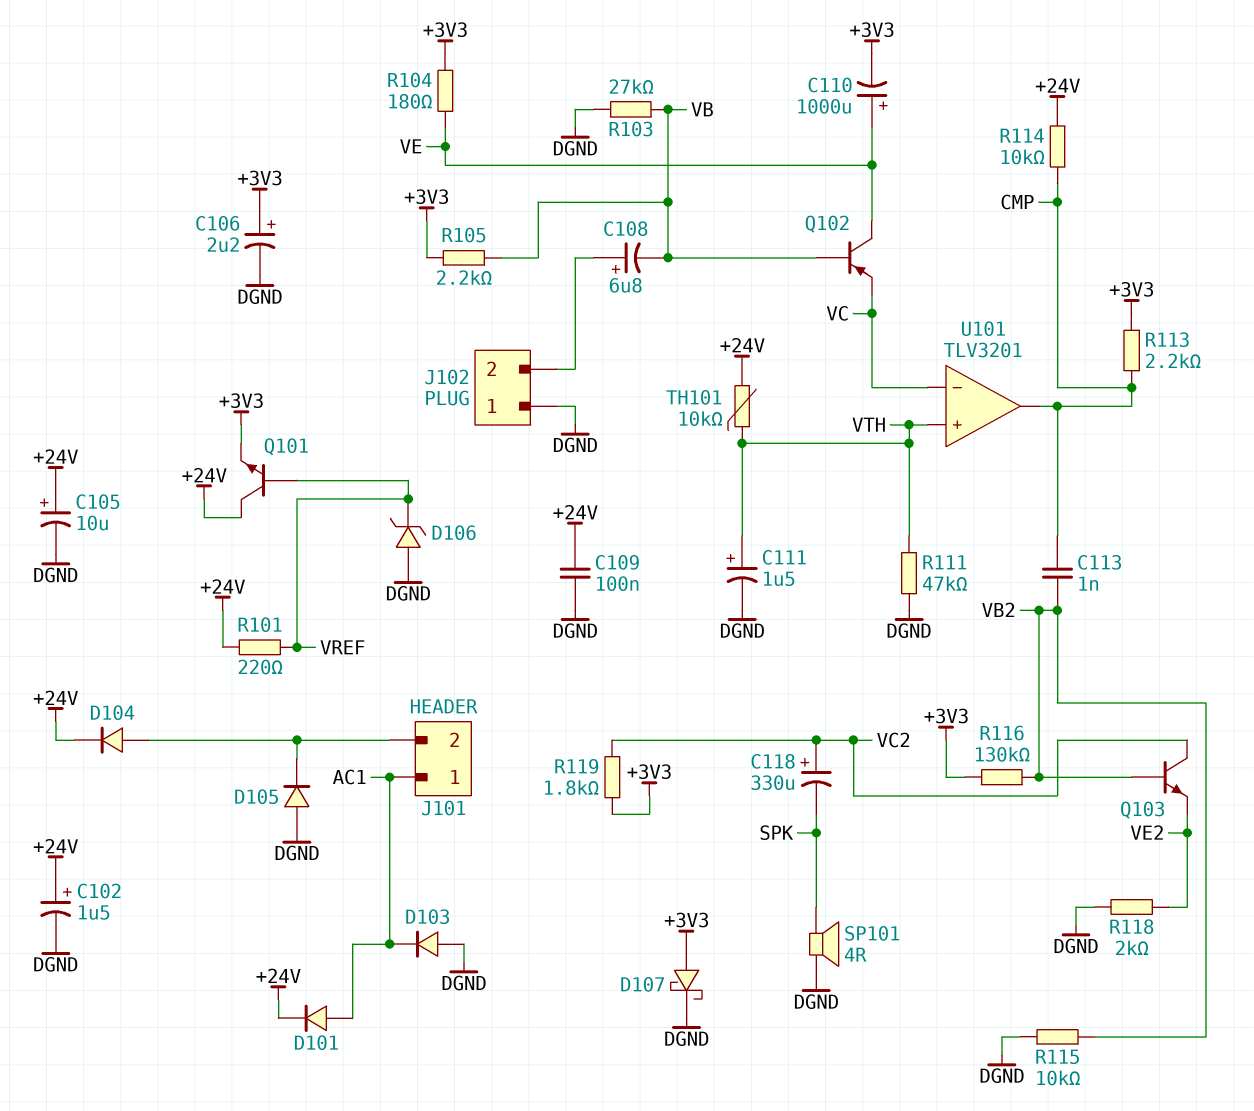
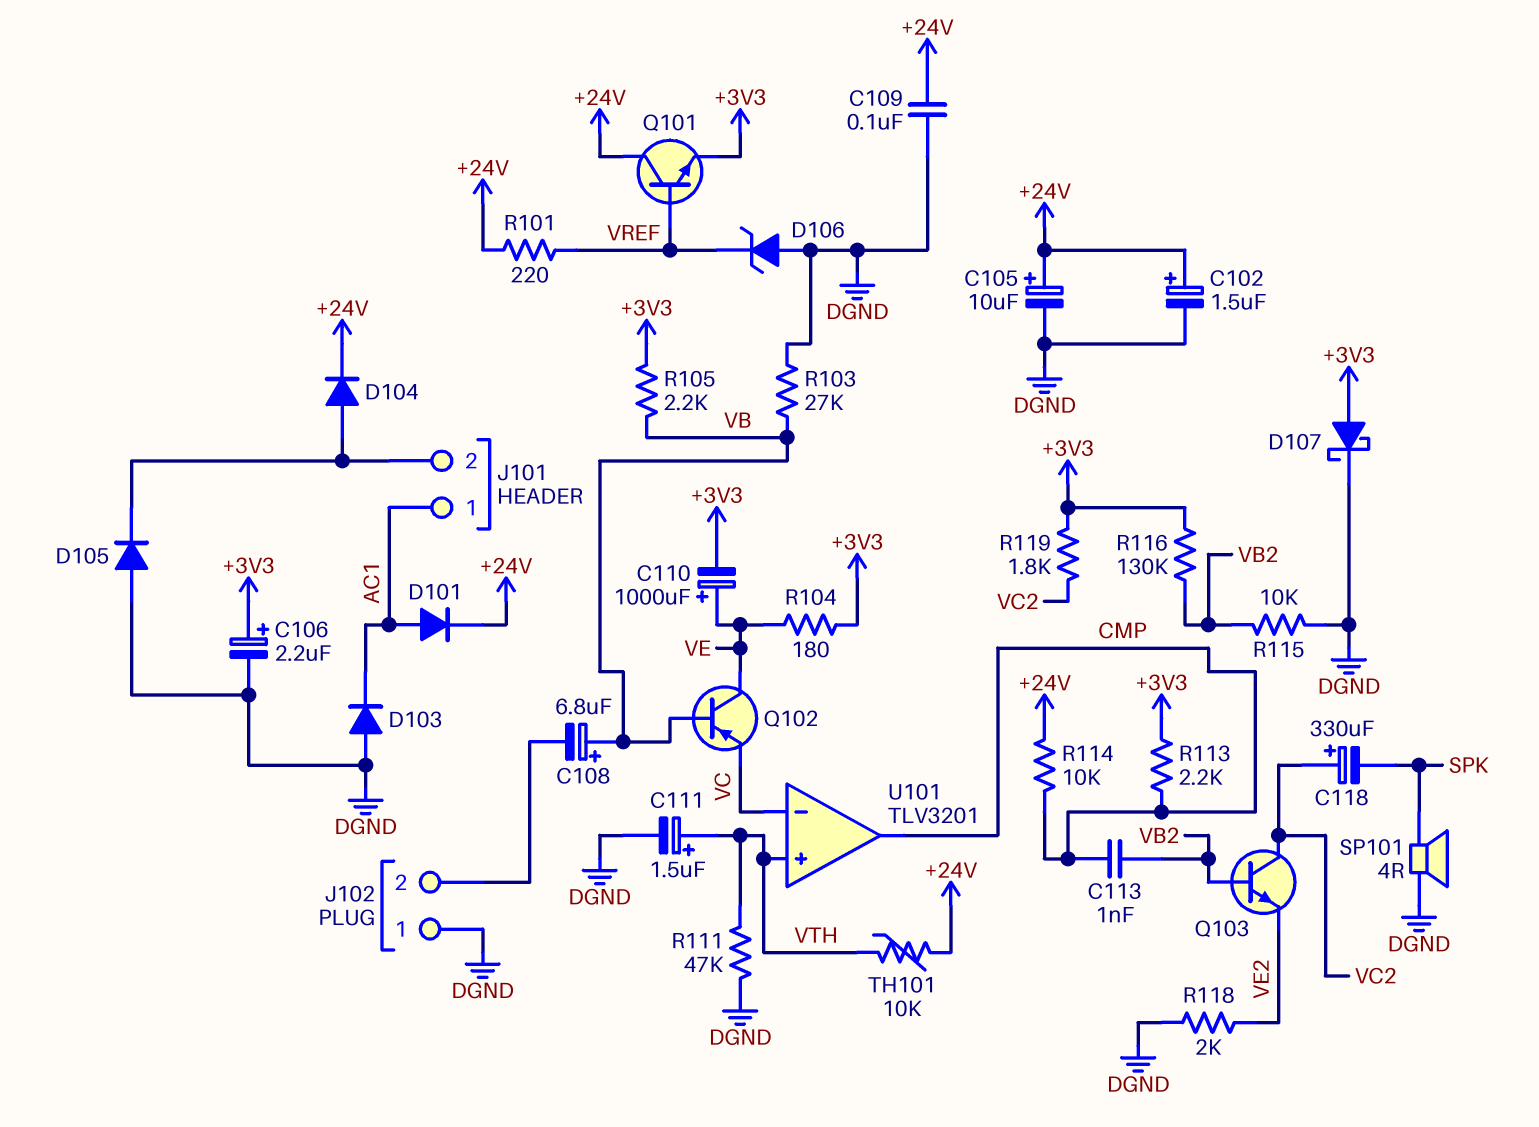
C108: 6.8uF (plus J102/2, minus VB) -> 6.8uF (plus VB, minus J102/2)

